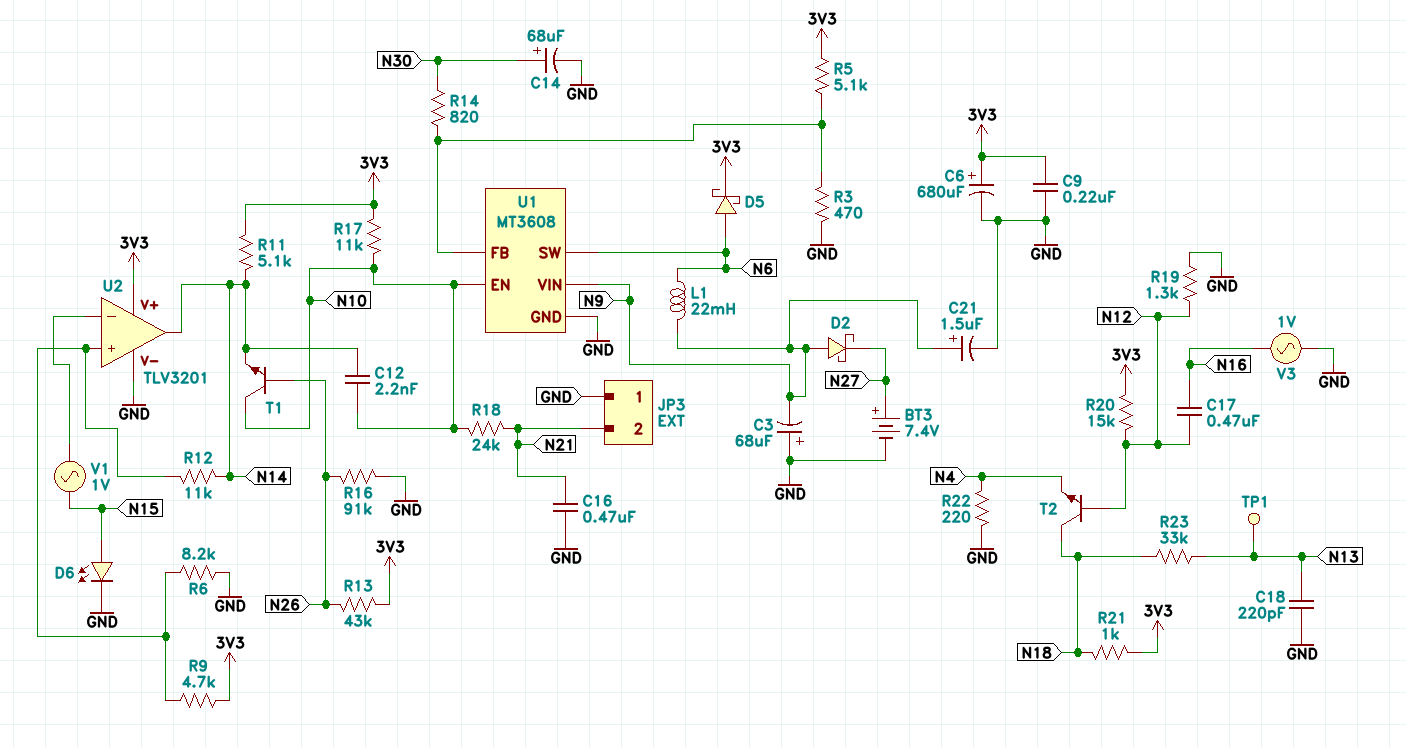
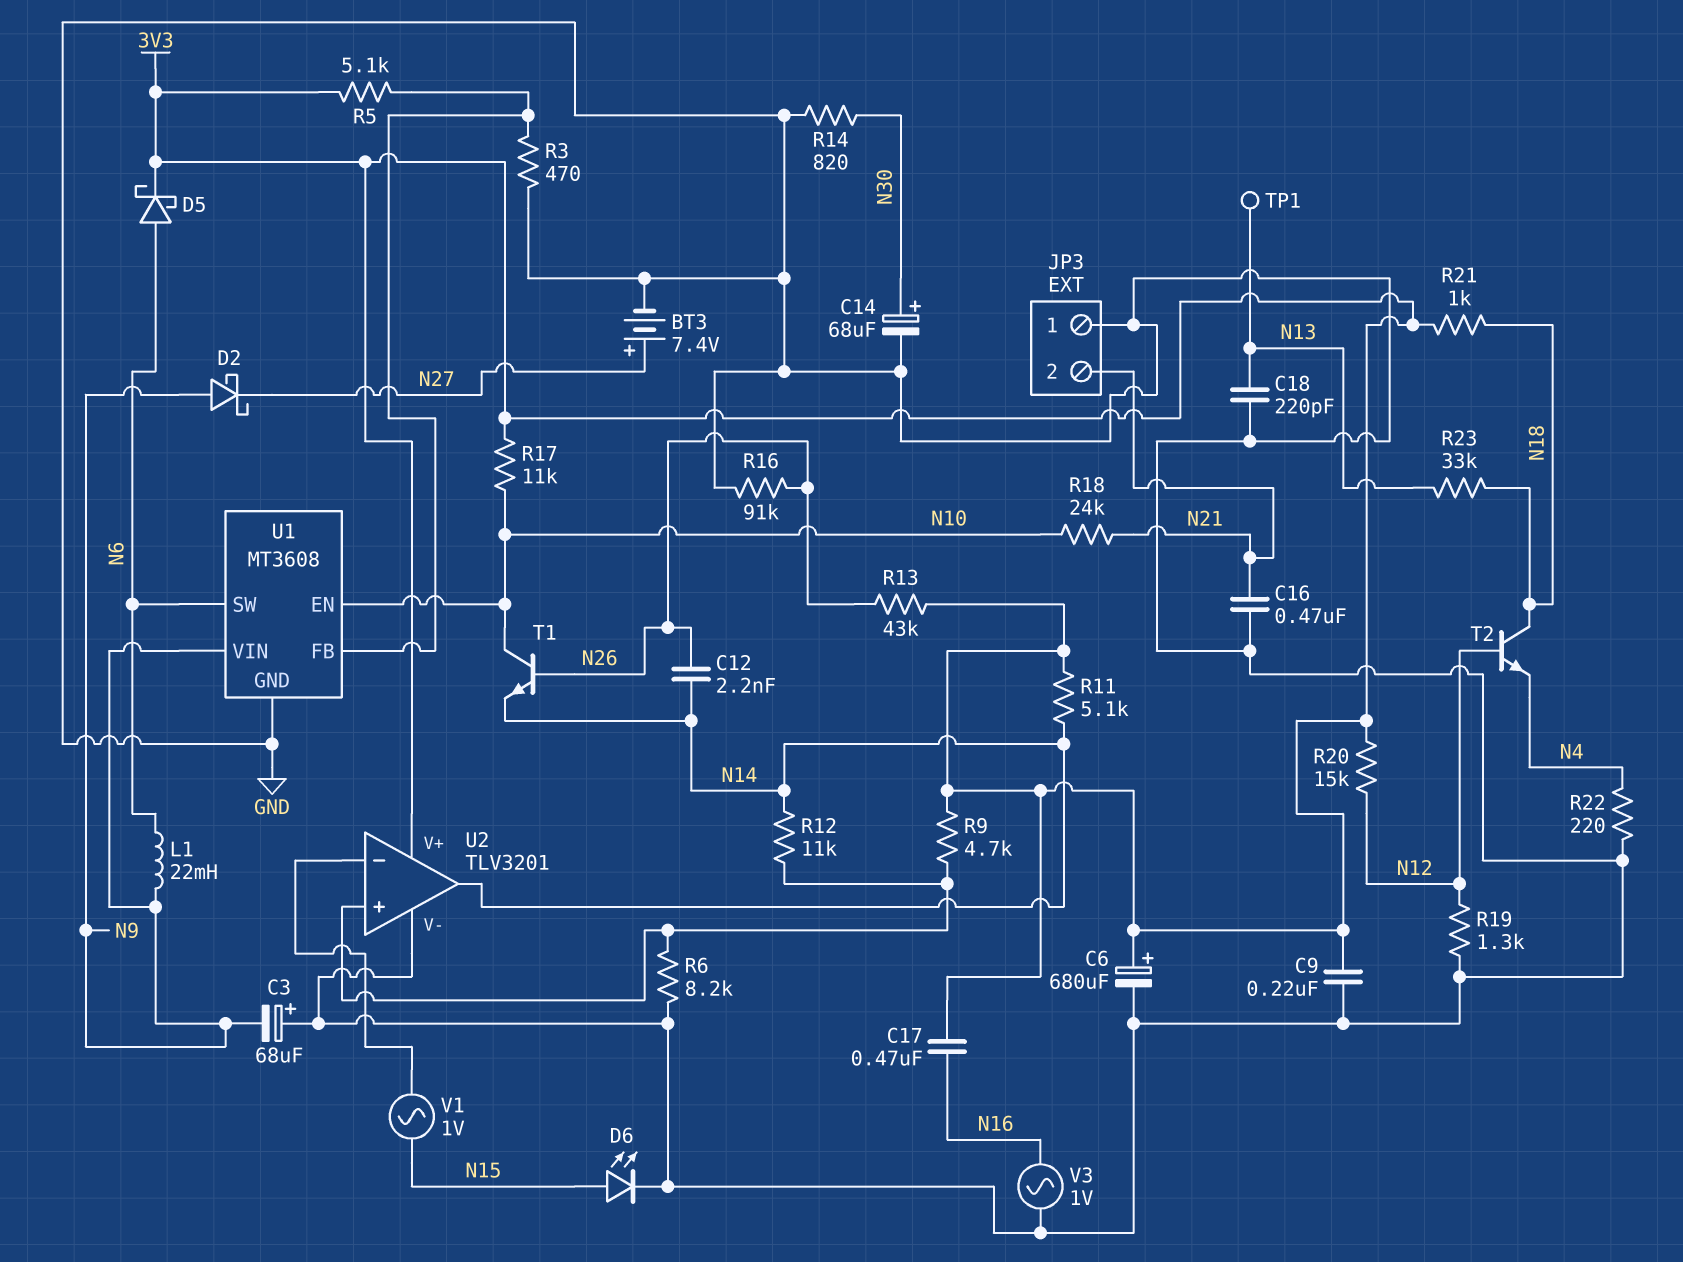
C12: 2.2nF (N10, N14) -> 2.2nF (N14, N26)
C17: 470nF (N12, N16) -> 470nF (3V3, N16)
C21: 1.5uF (plus N9, minus GND) -> none
R14: 820 (N30, U1/FB) -> 820 (GND, N30)

